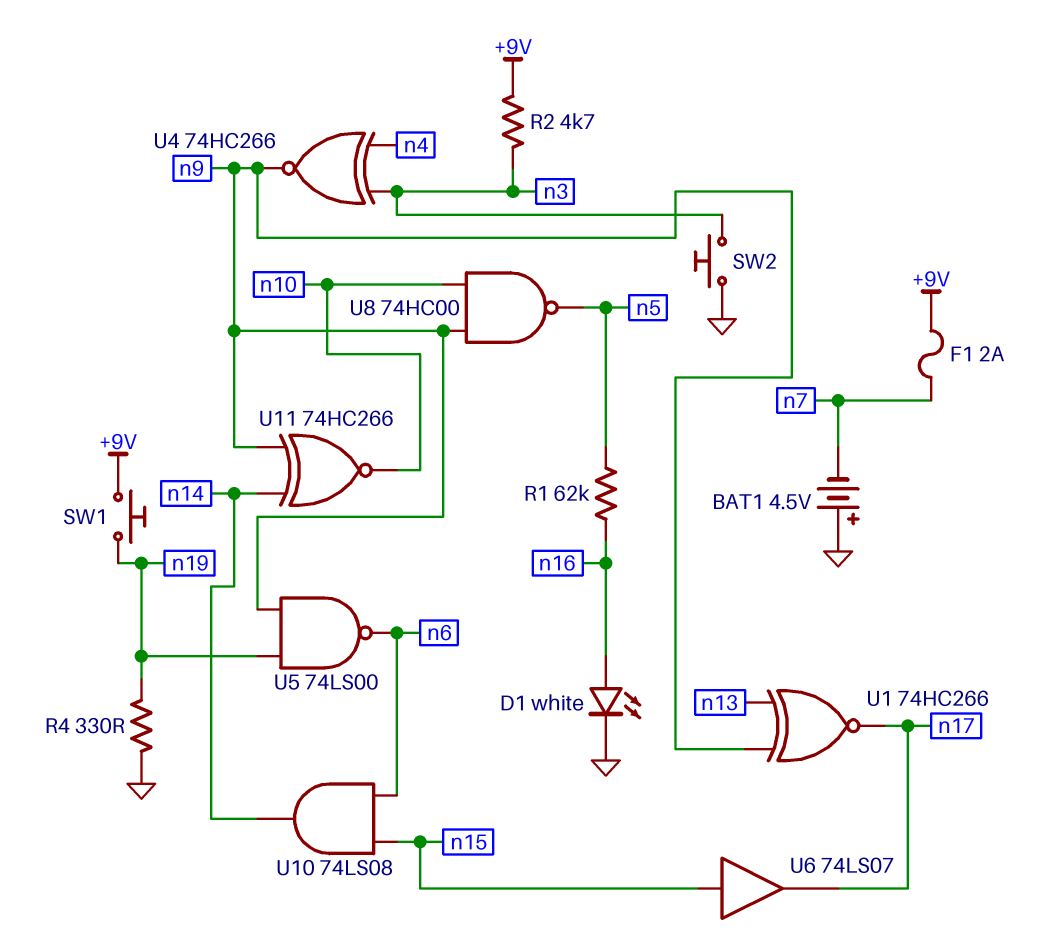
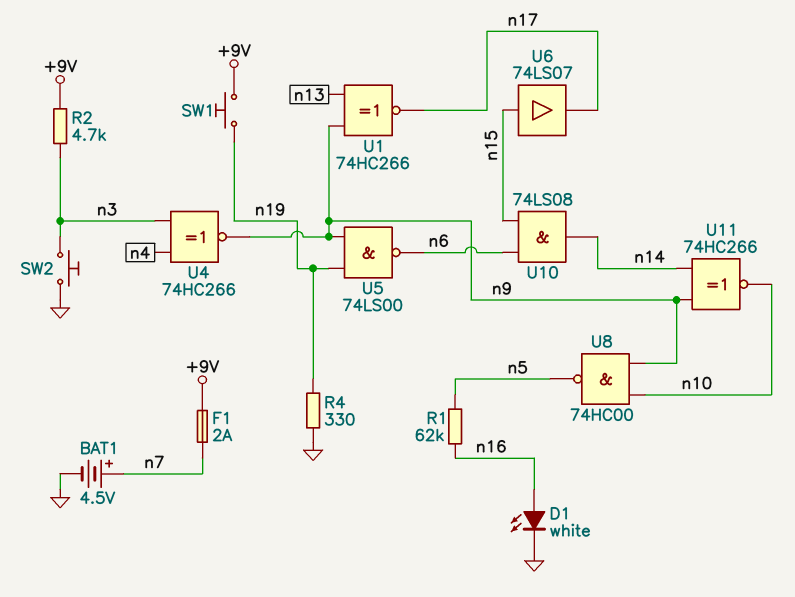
BAT1: 4.5V (plus GND, minus n7) -> 4.5V (plus n7, minus GND)

